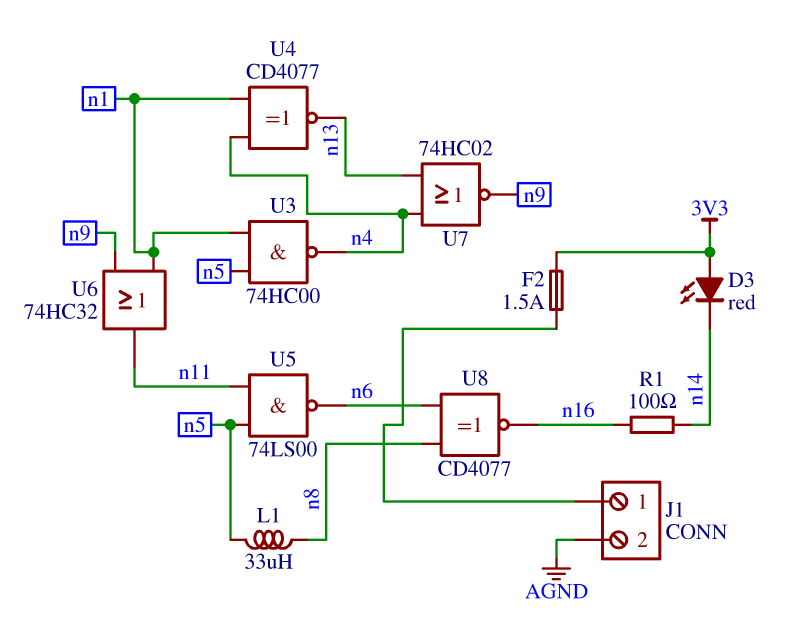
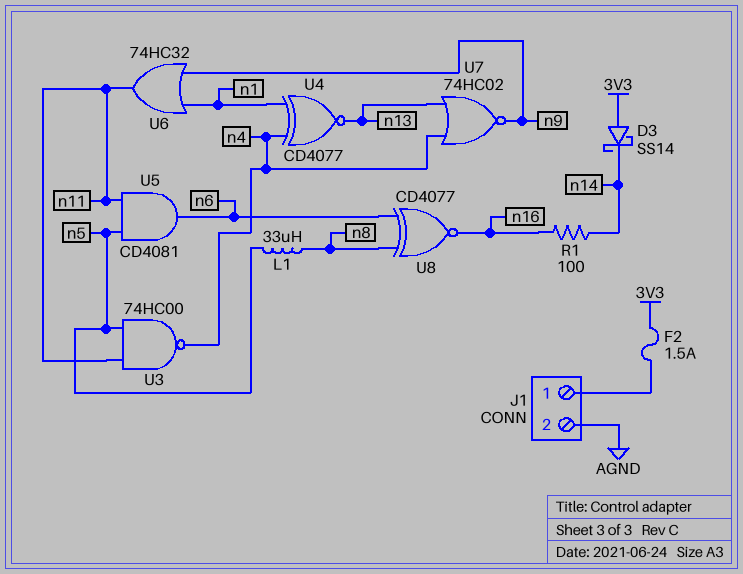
D3: LED red (A 3V3, K n14) -> schottky SS14 (A 3V3, K n14)
U3: NAND 74HC00 (in n1, in n5, out n4) -> NAND 74HC00 (in n5, in n11, out n4)
U5: NAND 74LS00 (in n5, in n11, out n6) -> AND CD4081 (in n5, in n11, out n6)

